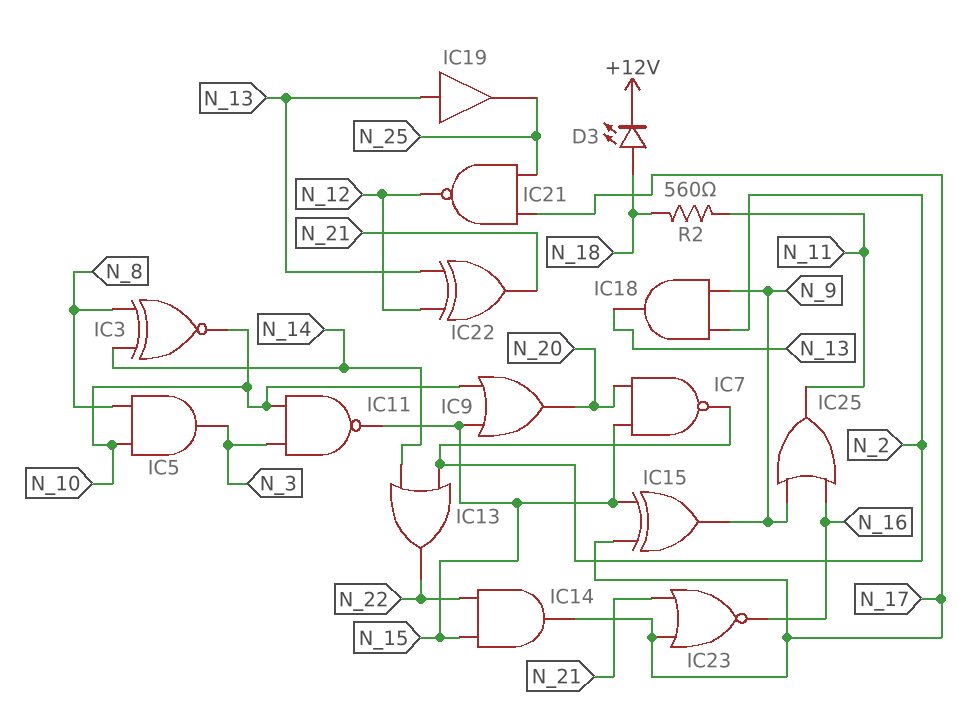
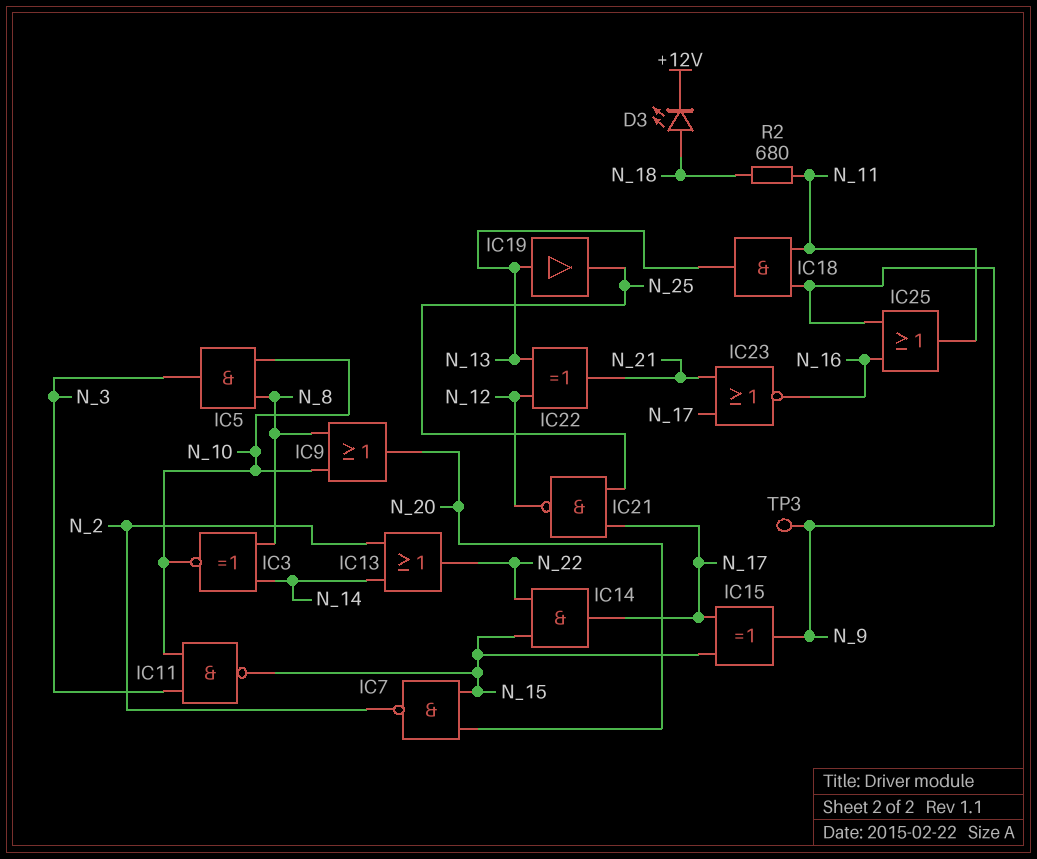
IC9: OR (in N_10, in N_15, out N_20) -> OR (in N_8, in N_10, out N_20)
IC18: AND (in N_2, in N_9, out N_13) -> AND (in N_9, in N_11, out N_13)
R2: 560 (N_11, N_18) -> 680 (N_11, N_18)
TP3: none -> test point (N_9)

